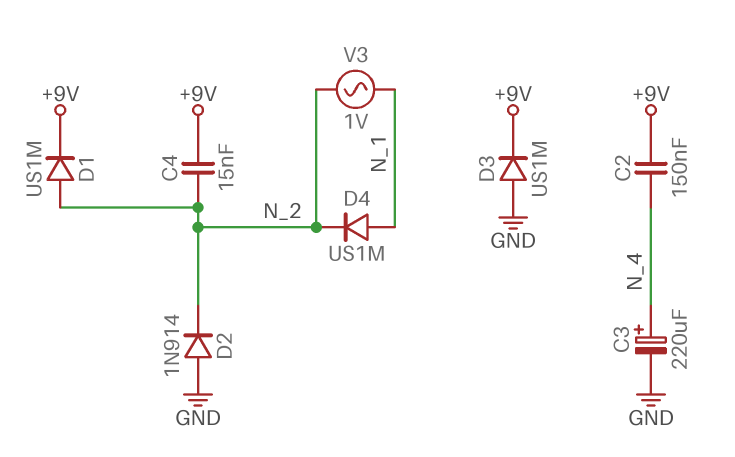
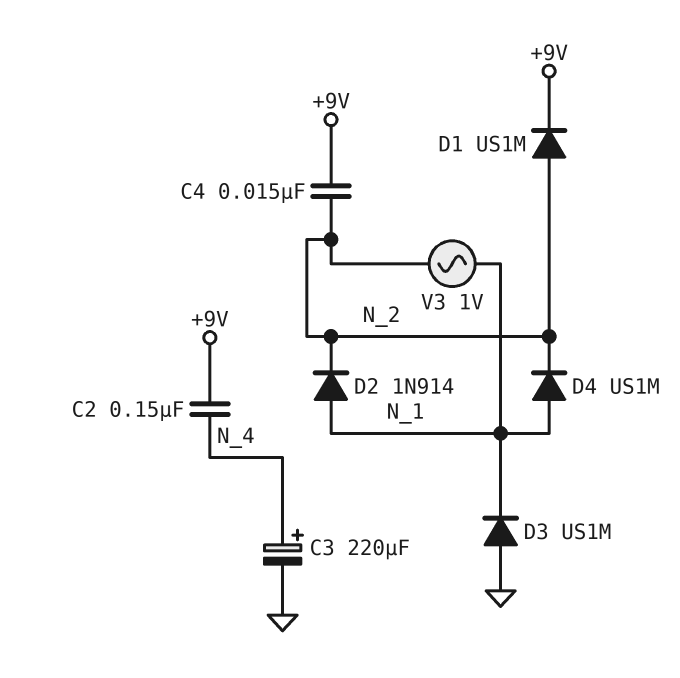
D2: diode 1N914 (A GND, K N_2) -> diode 1N914 (A N_1, K N_2)
D3: diode US1M (A GND, K +9V) -> diode US1M (A GND, K N_1)

